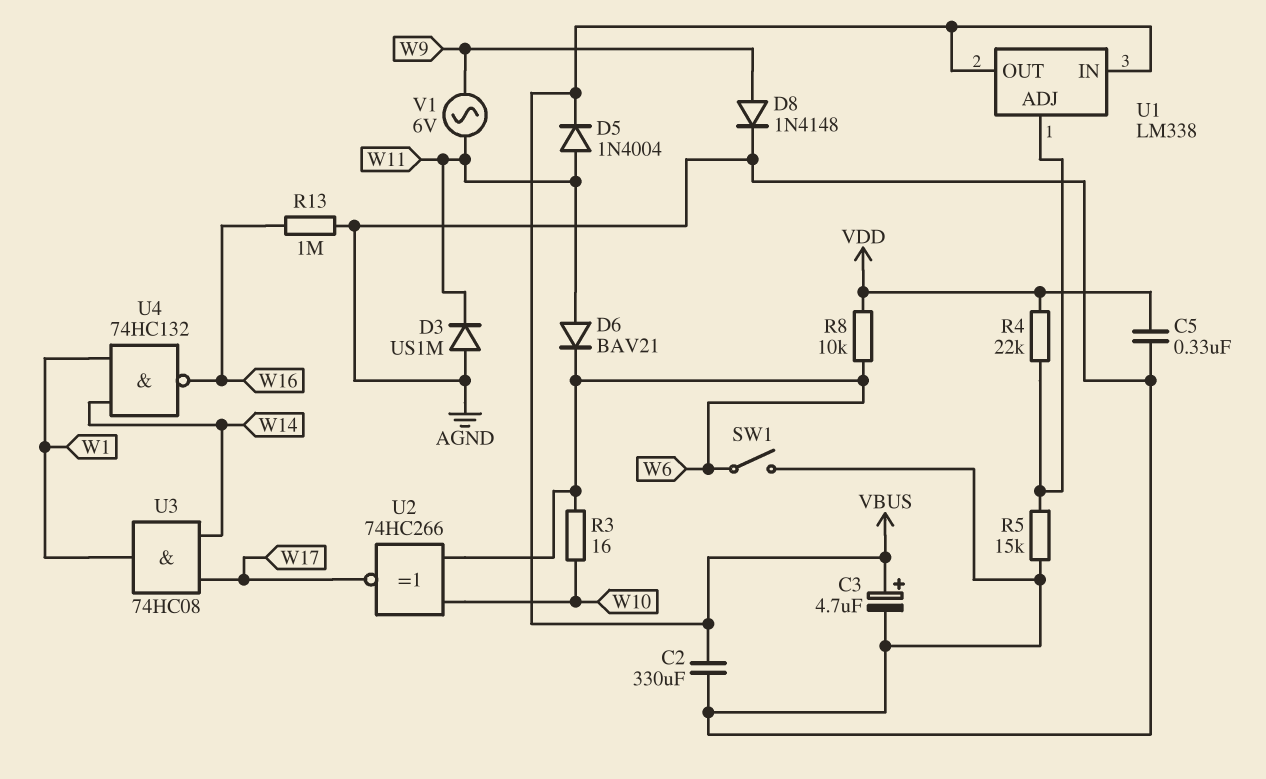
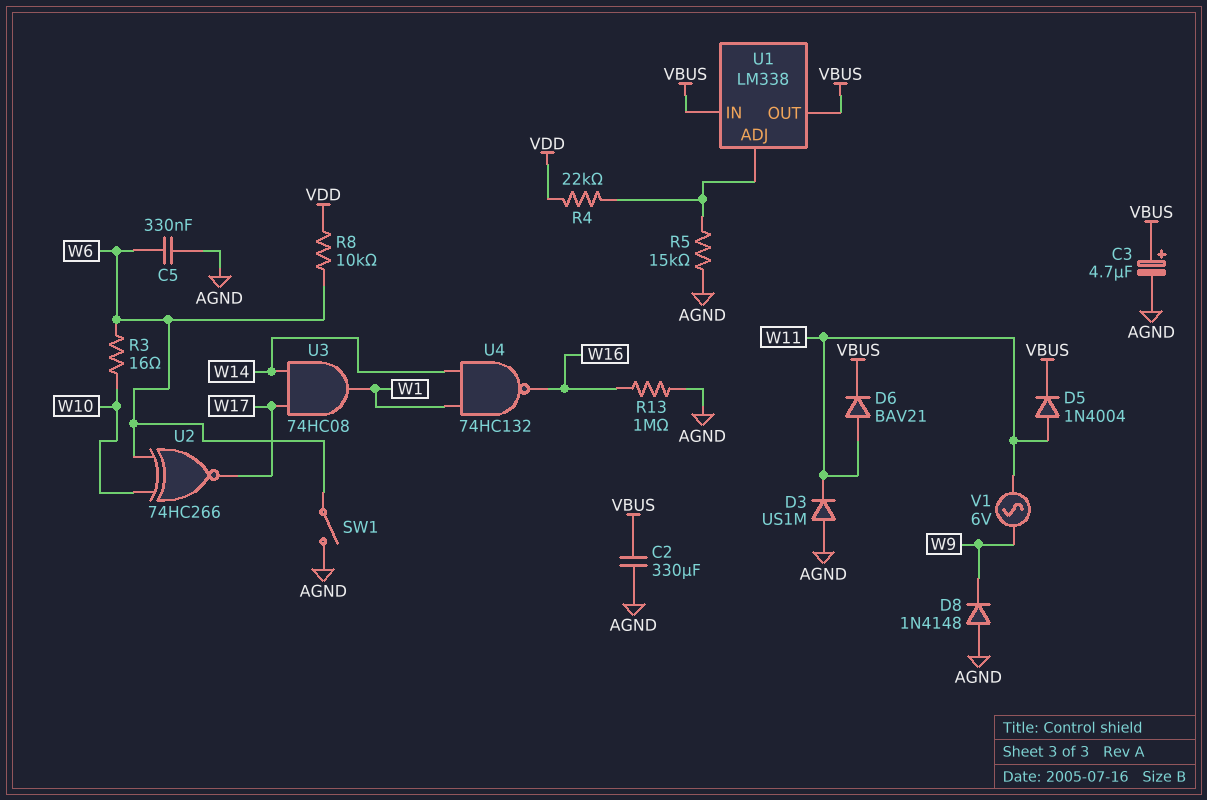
C5: 330nF (AGND, VDD) -> 330nF (AGND, W6)
D6: diode BAV21 (A W11, K W6) -> diode BAV21 (A W11, K VBUS)
D8: diode 1N4148 (A W9, K AGND) -> diode 1N4148 (A AGND, K W9)

